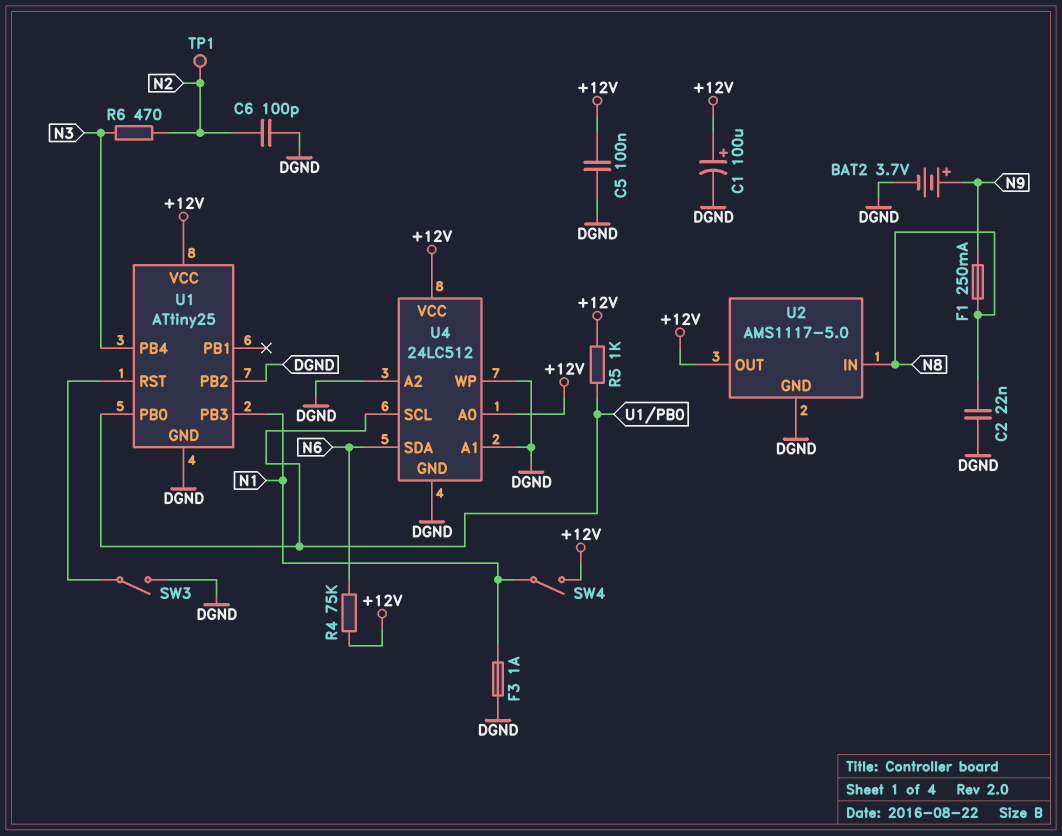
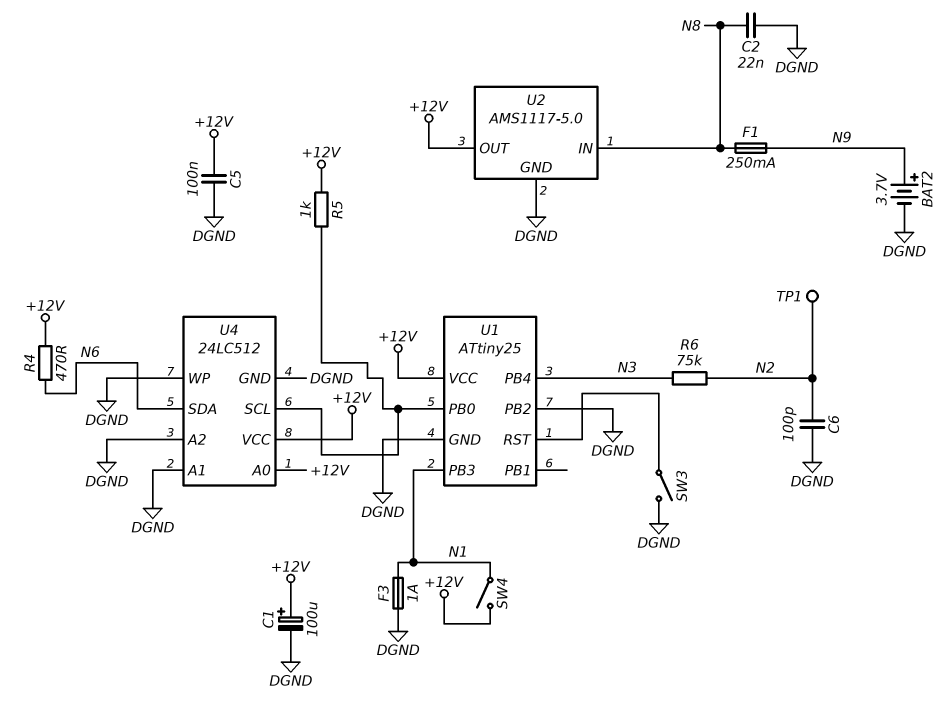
R4: 75k (+12V, N6) -> 470 (+12V, N6)
R6: 470 (N2, N3) -> 75k (N2, N3)

